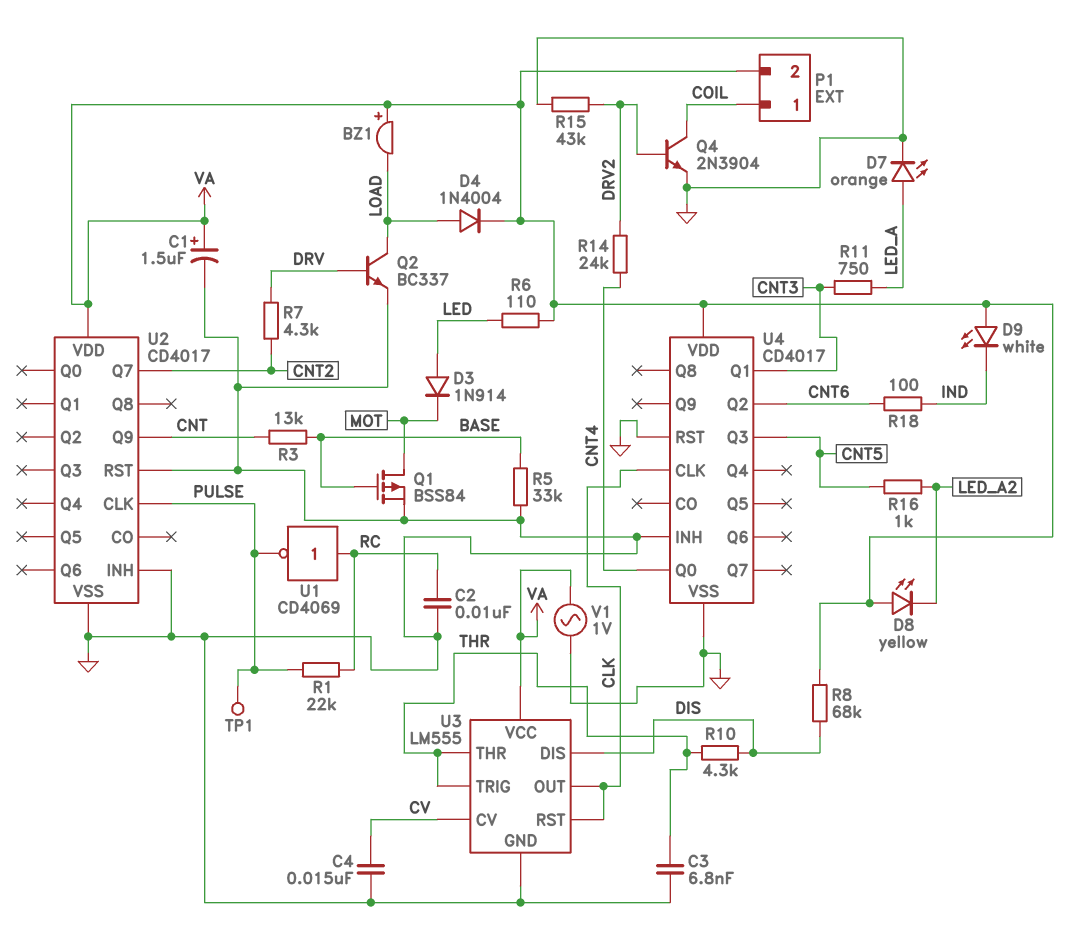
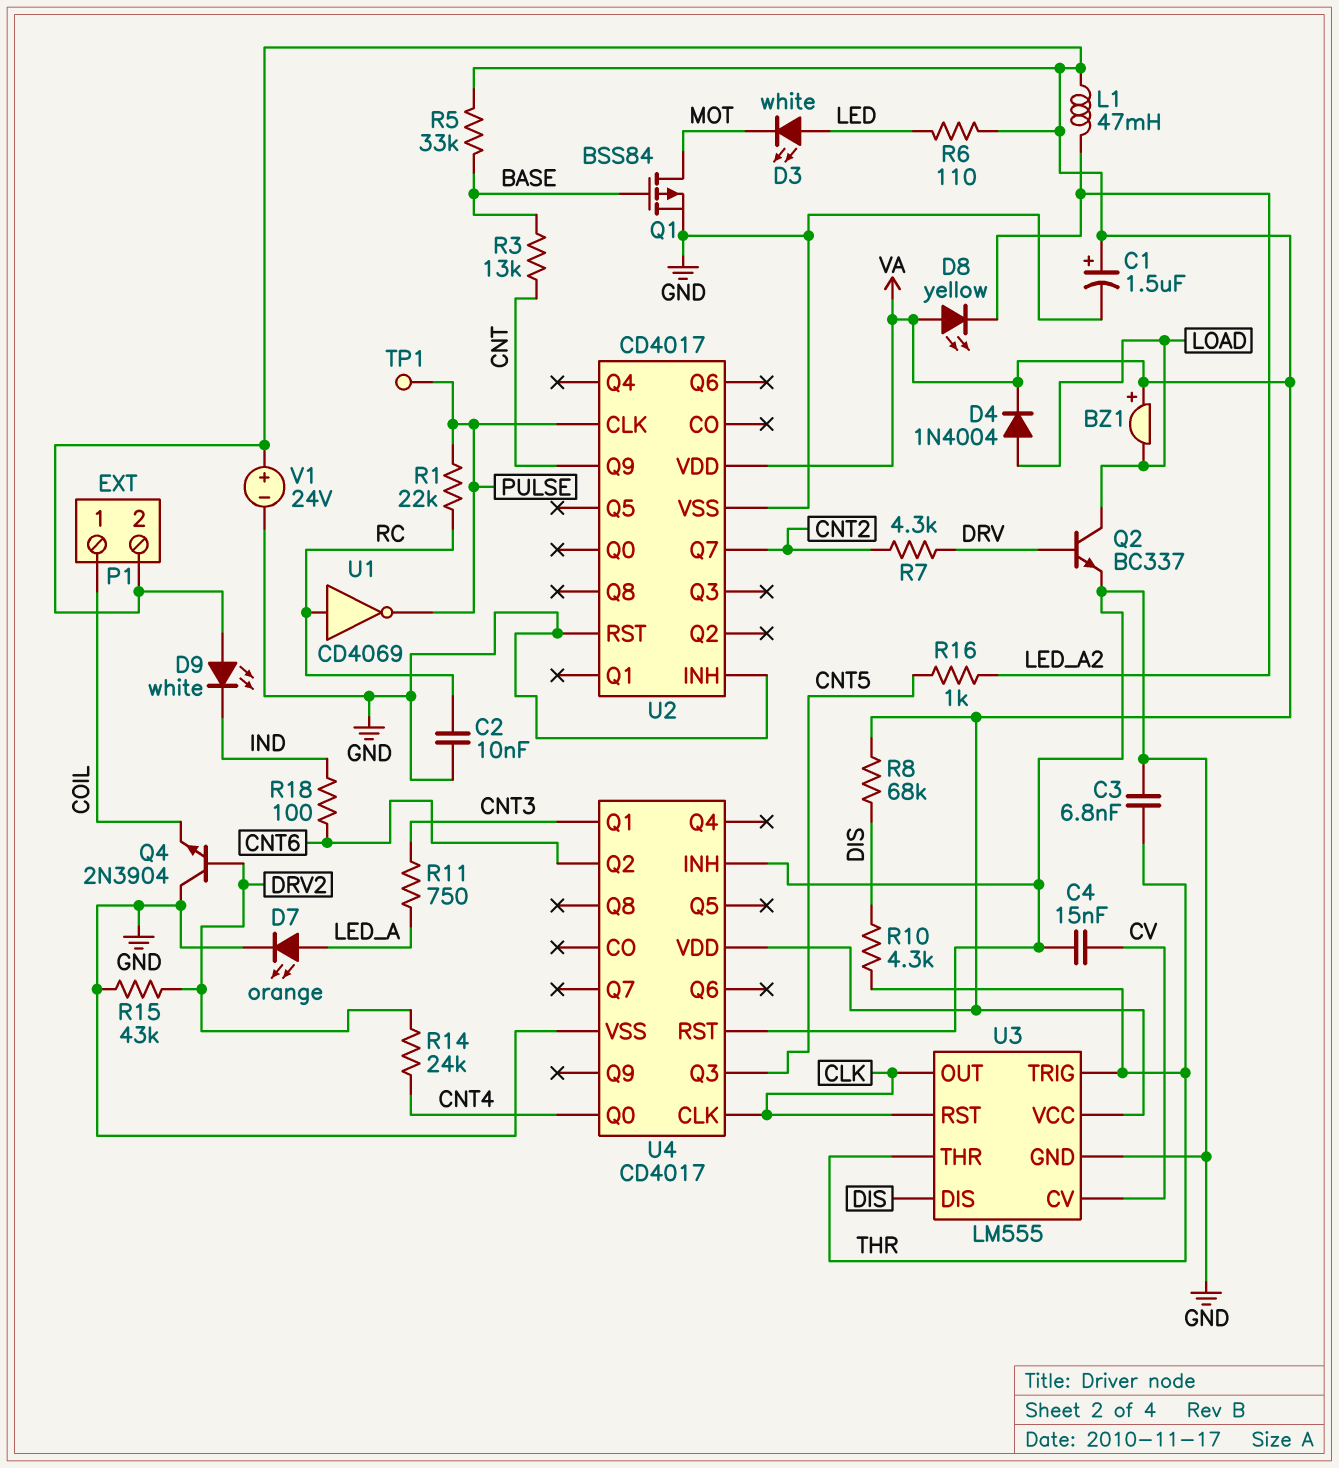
D3: diode 1N914 (A LED, K MOT) -> LED white (A LED, K MOT)
L1: none -> 47mH (LED_A2, VA)
Q4: NPN 2N3904 (B DRV2, C COIL, E GND) -> NPN 2N3904 (B DRV2, C GND, E COIL)
R5: 33k (BASE, GND) -> 33k (BASE, VA)
V1: AC 1V (GND, VA) -> 24V (plus VA, minus GND)

